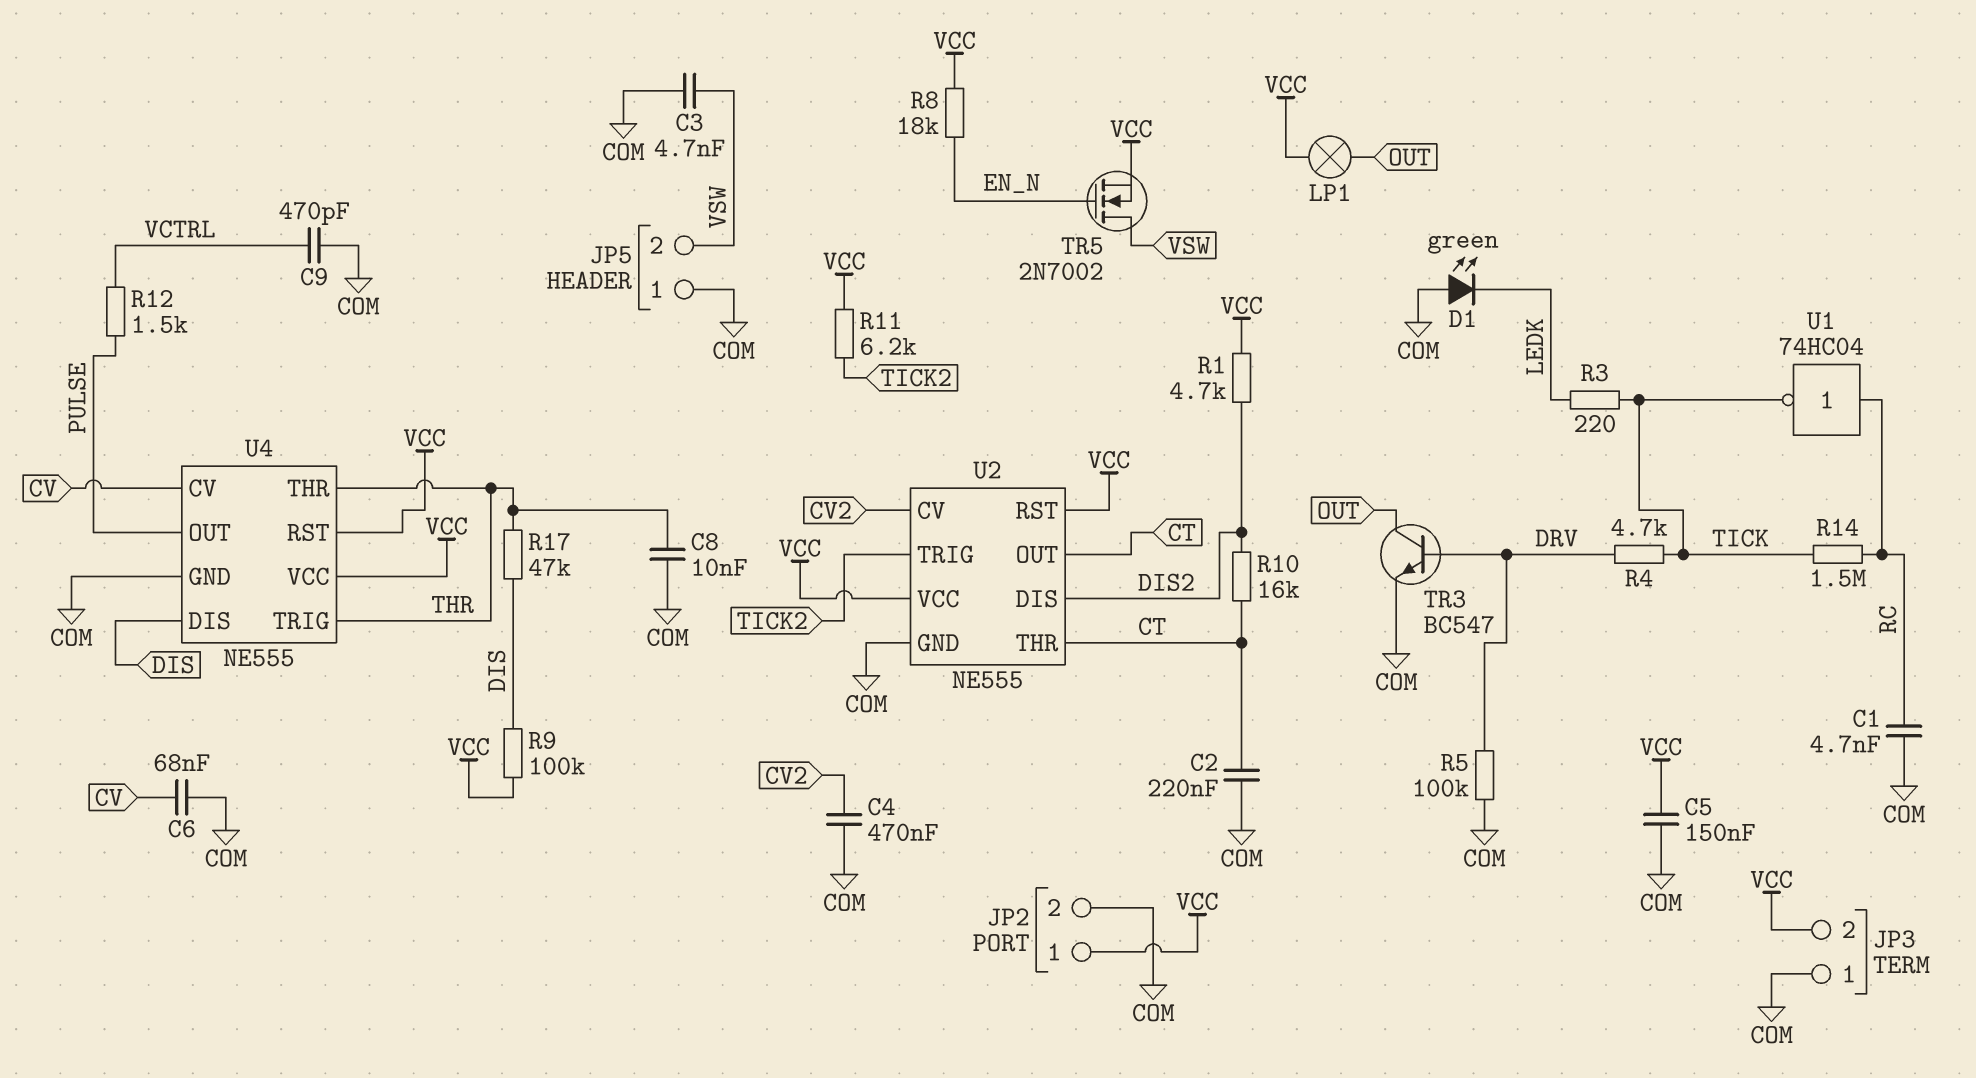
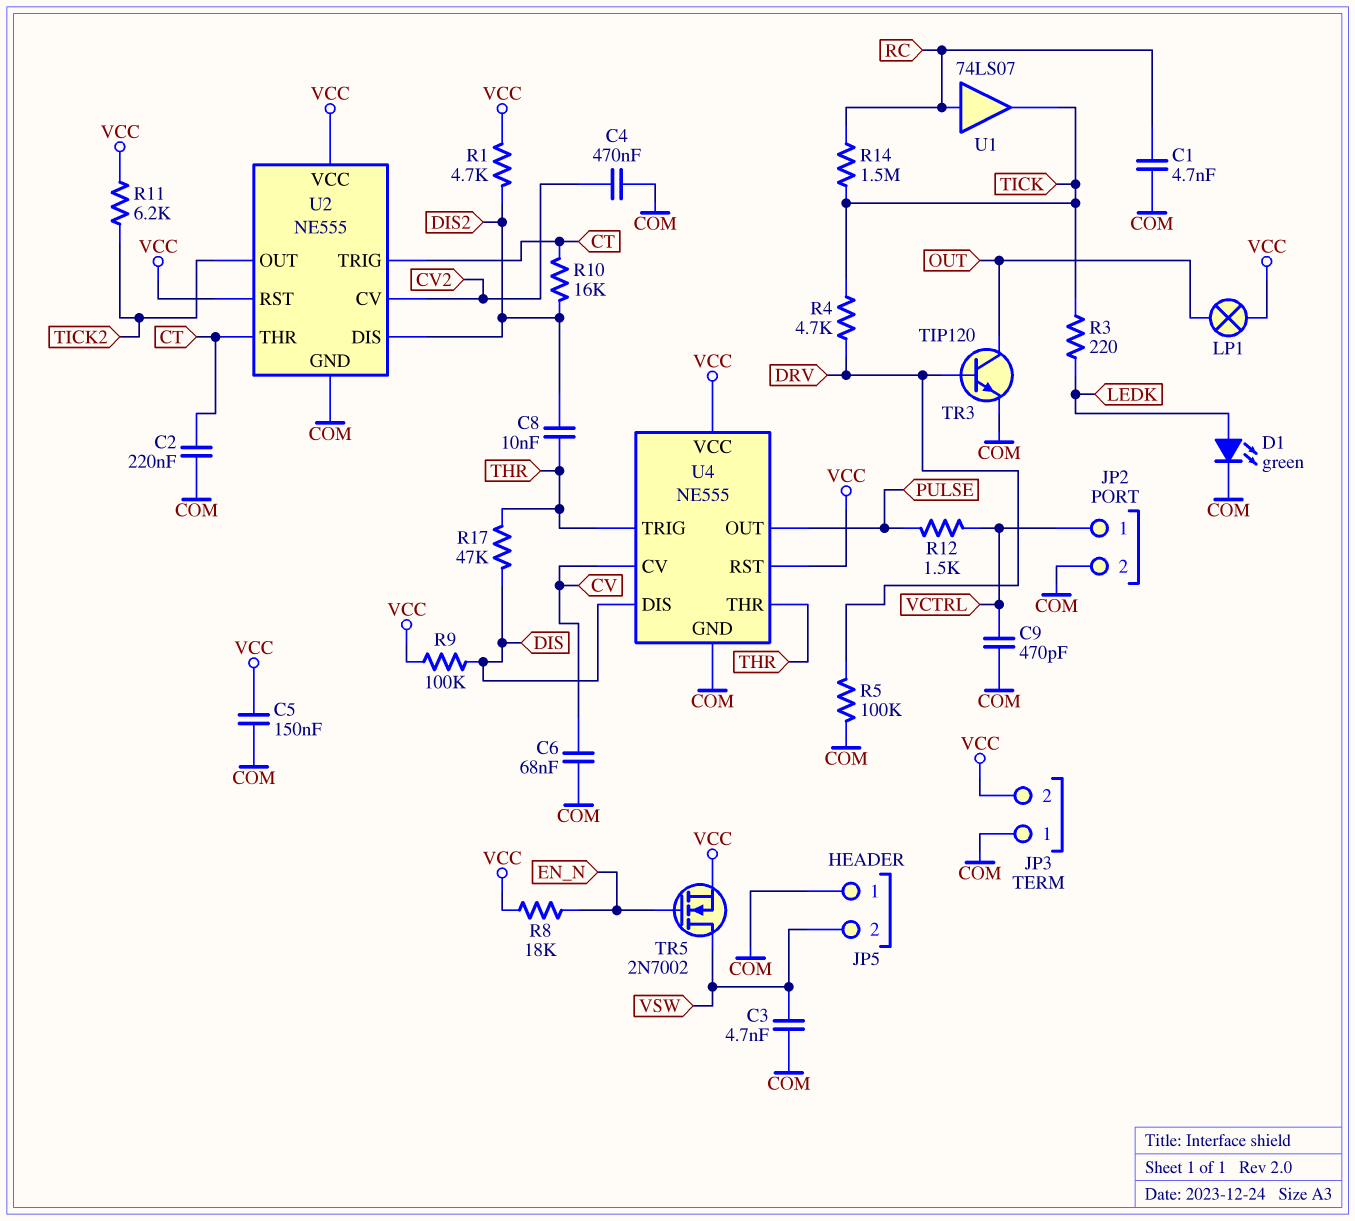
C8: 10nF (COM, THR) -> 10nF (DIS2, THR)
D1: LED green (A COM, K LEDK) -> LED green (A LEDK, K COM)
JP2 pin 1: VCC -> VCTRL
TR3: NPN BC547 (B DRV, C OUT, E COM) -> NPN TIP120 (B DRV, C OUT, E COM)
U1: NOT 74HC04 (in RC, out TICK) -> buffer 74LS07 (in RC, out TICK)
U2 pin OUT: CT -> TICK2
U2 pin TRIG: TICK2 -> CT

